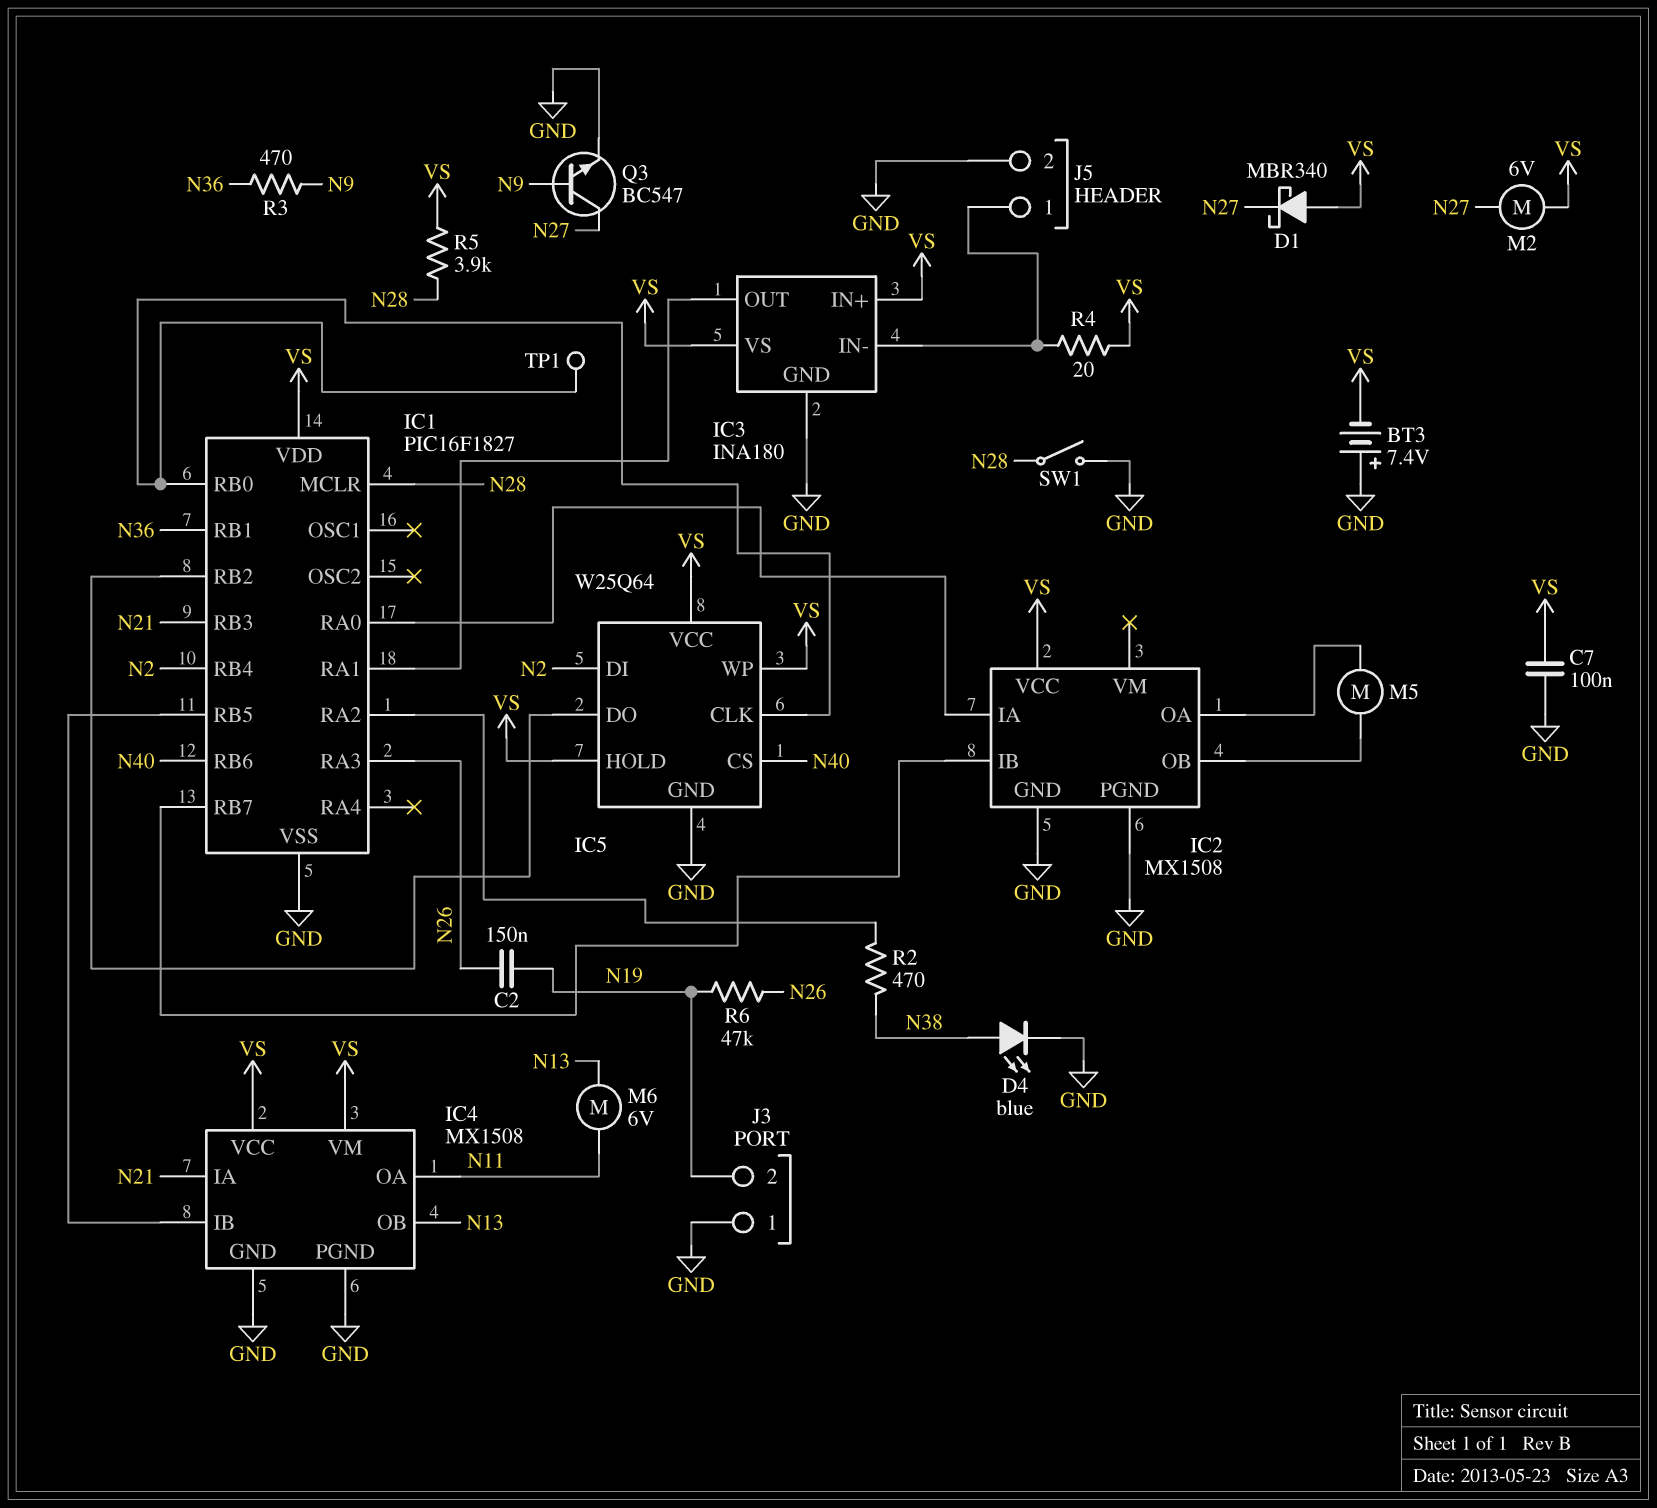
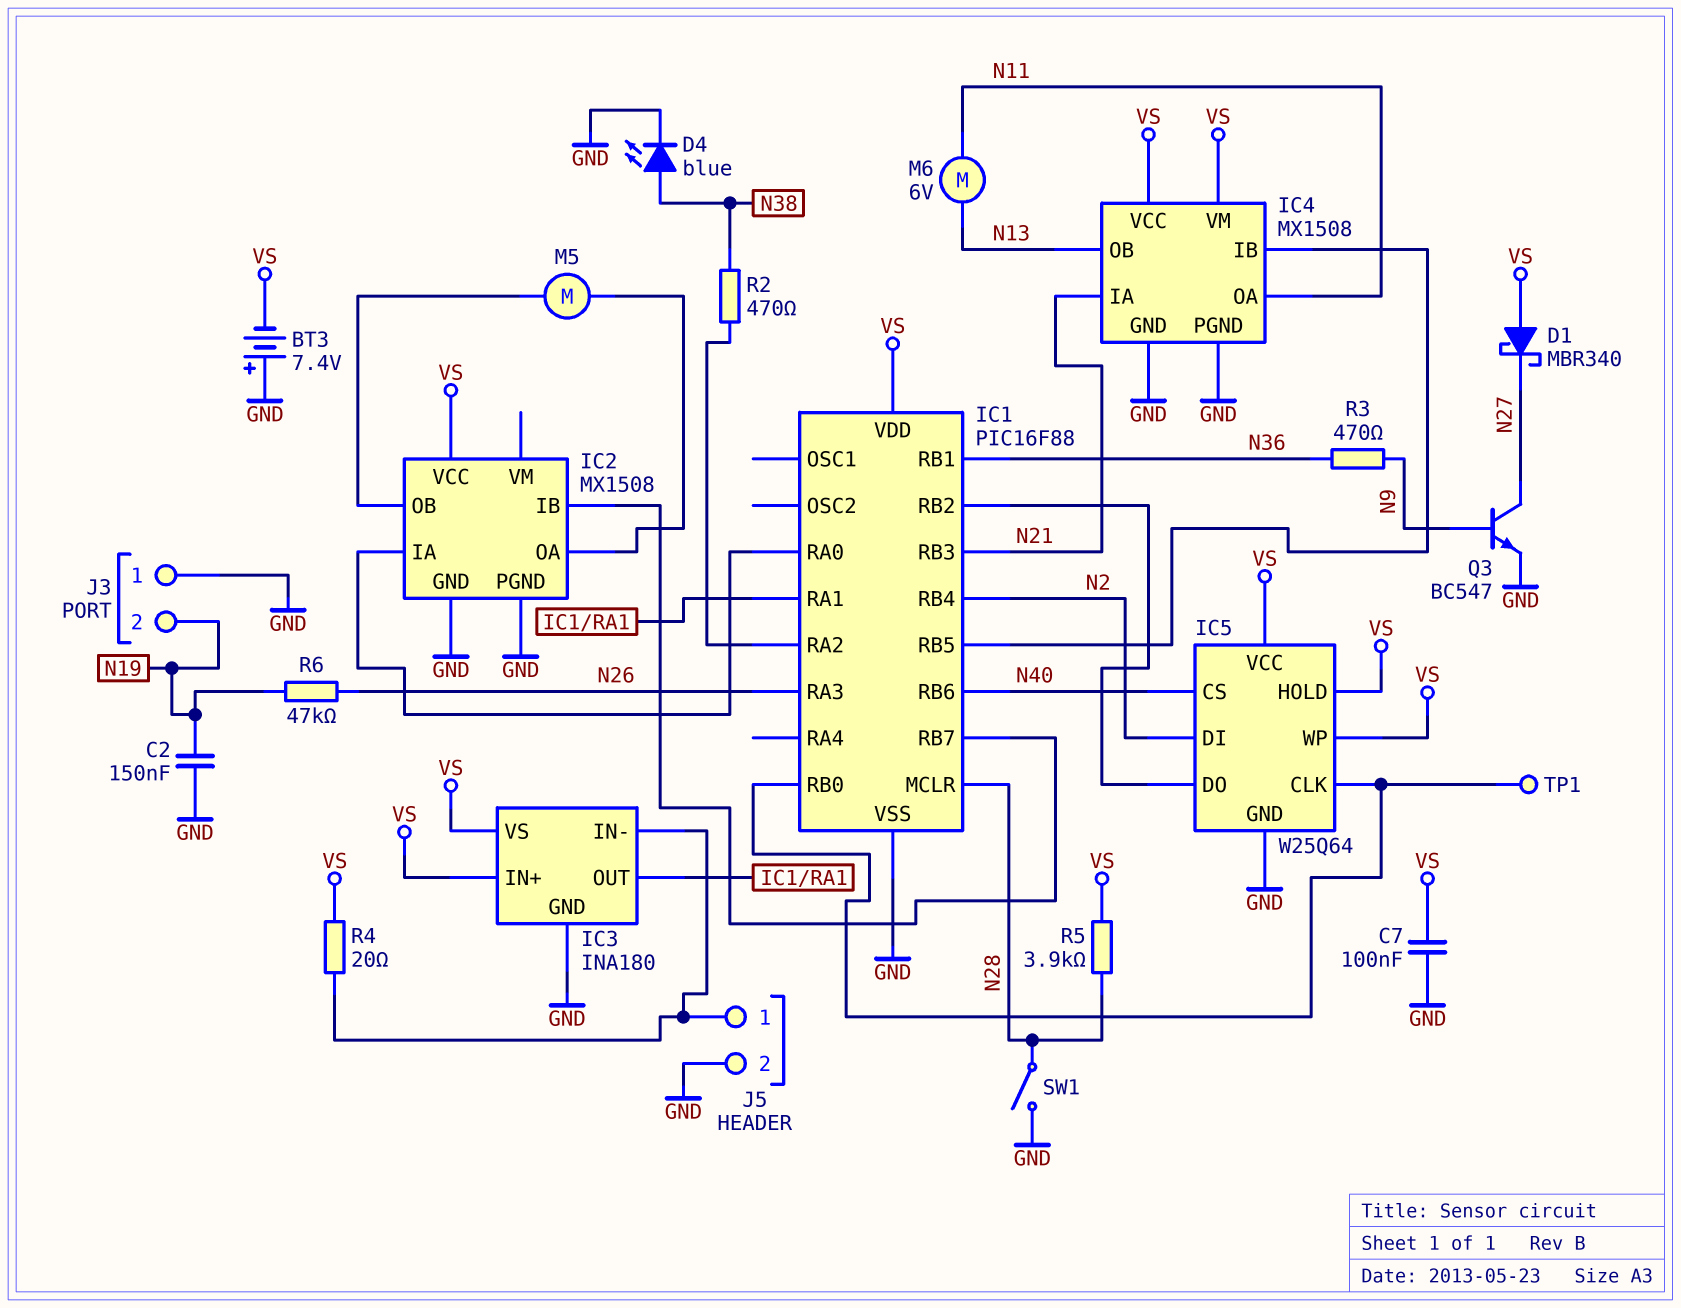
C2: 150nF (N19, N26) -> 150nF (GND, N19)
IC1: PIC16F1827 -> PIC16F88
M2: motor 6V (N27, VS) -> none

